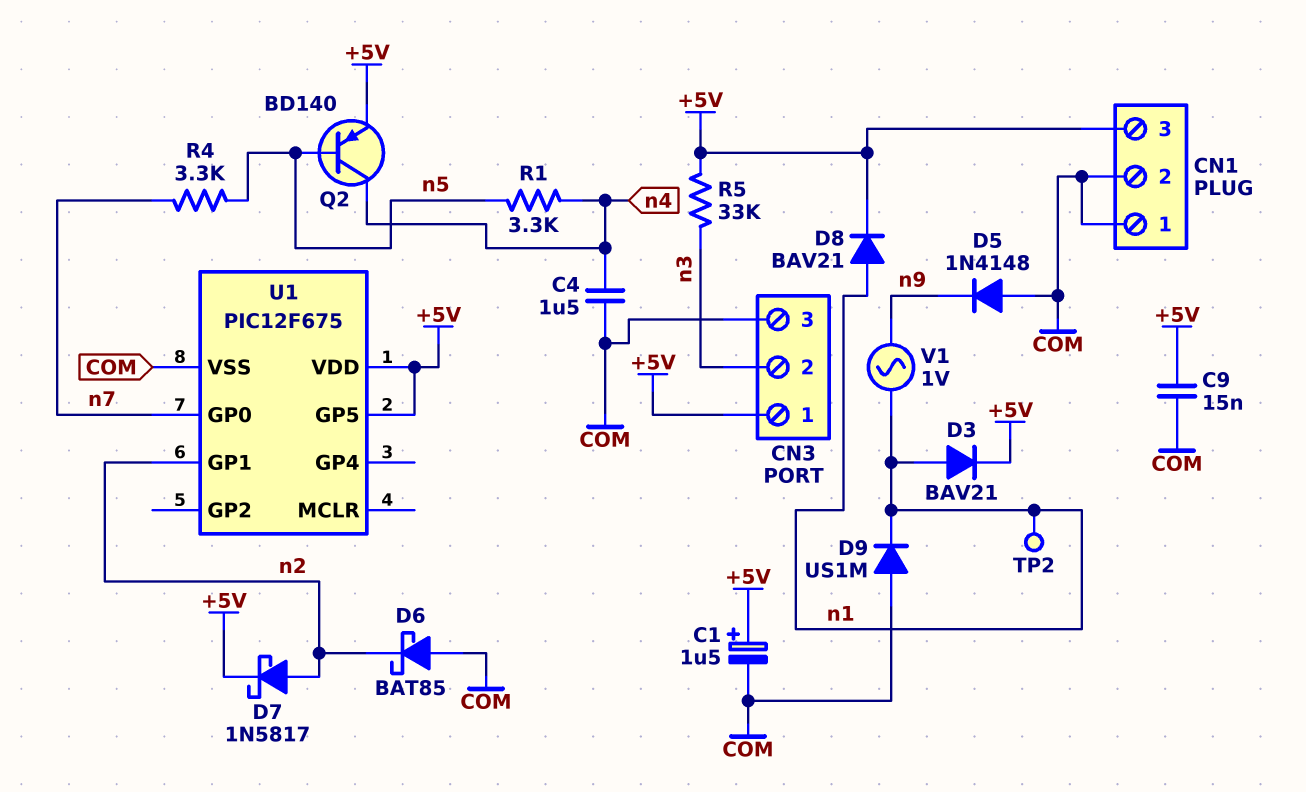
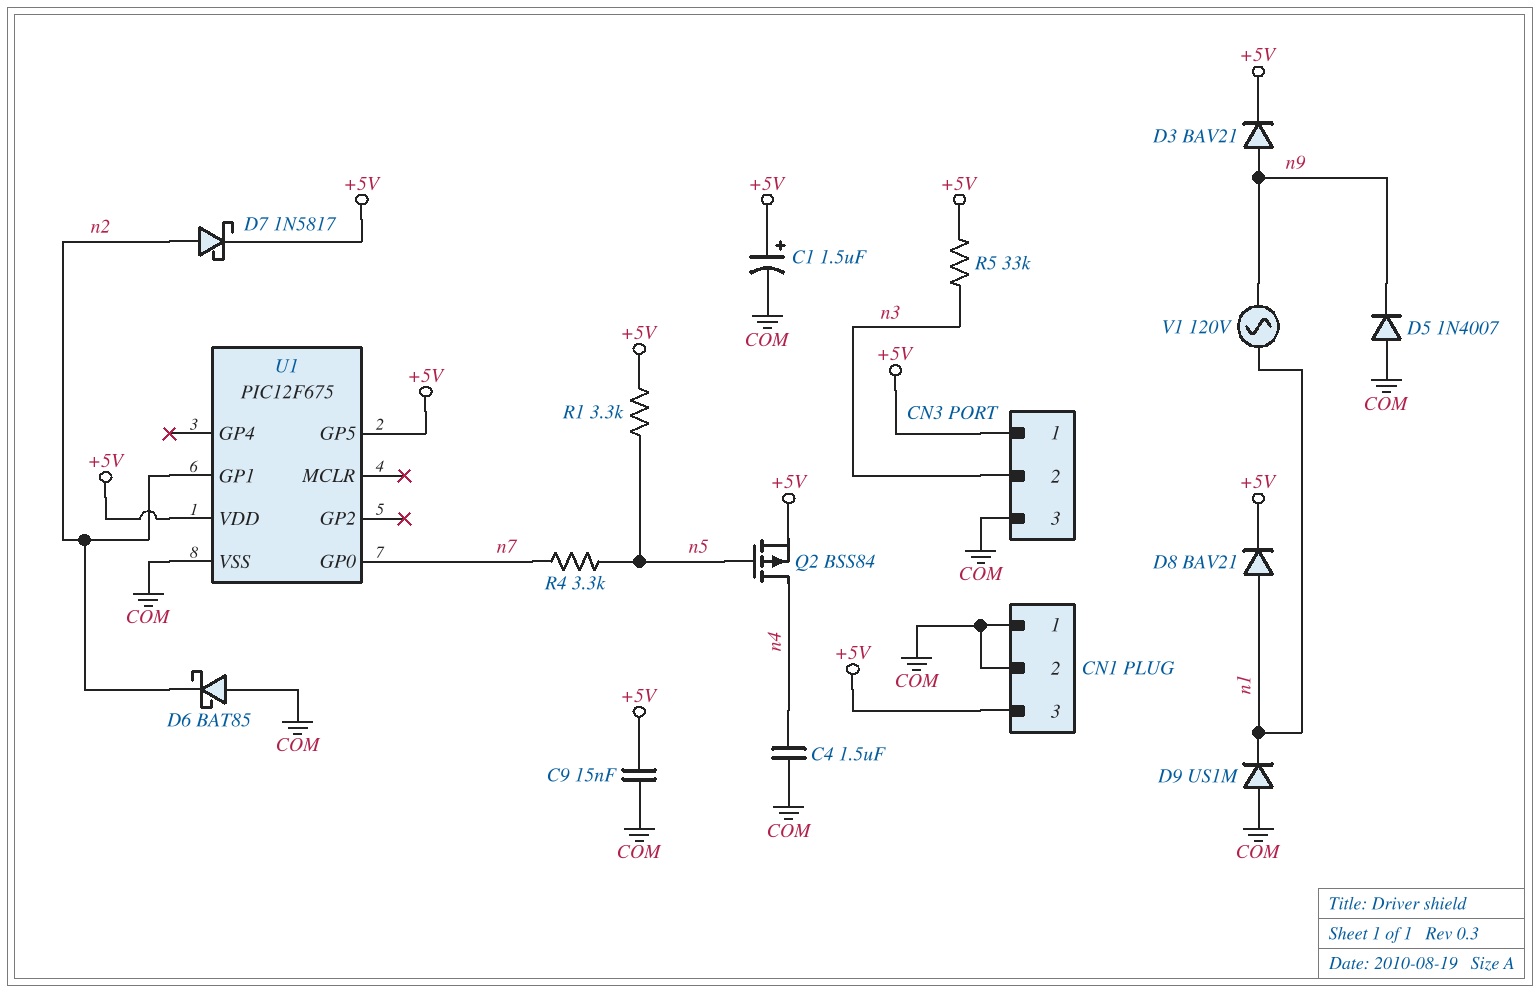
D3: diode BAV21 (A n1, K +5V) -> diode BAV21 (A n9, K +5V)
D5: diode 1N4148 (A COM, K n9) -> diode 1N4007 (A COM, K n9)
Q2: PNP BD140 (B n5, C n4, E +5V) -> PMOS BSS84 (G n5, D n4, S +5V)
R1: 3.3k (n4, n5) -> 3.3k (+5V, n5)
TP2: test point (n1) -> none
V1: AC 1V (n1, n9) -> AC 120V (n1, n9)

